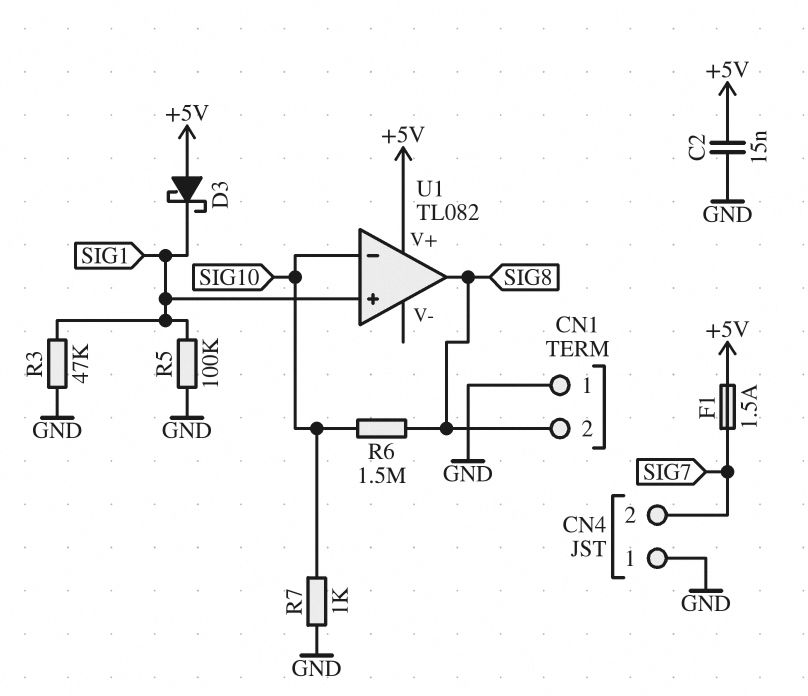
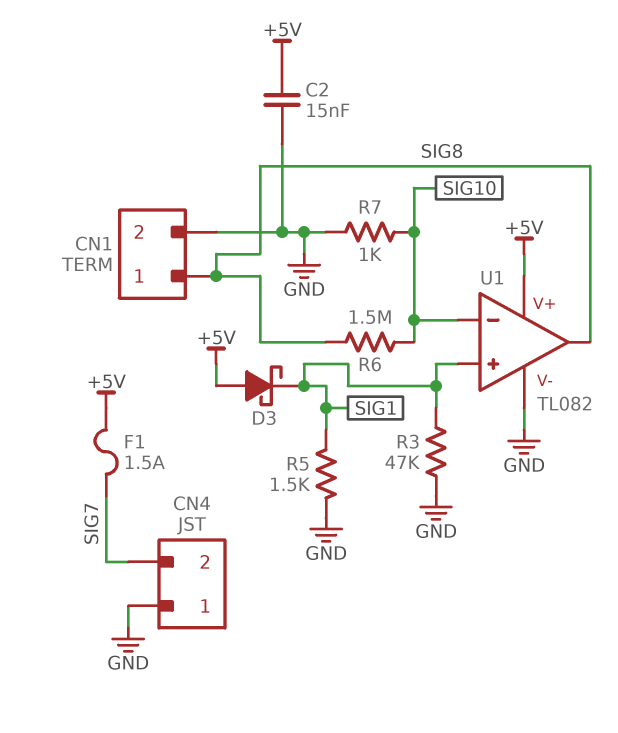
CN1 pin 1: GND -> SIG8
CN1 pin 2: SIG8 -> GND
R5: 100k (GND, SIG1) -> 1.5k (GND, SIG1)
U1 pin V-: none -> GND

